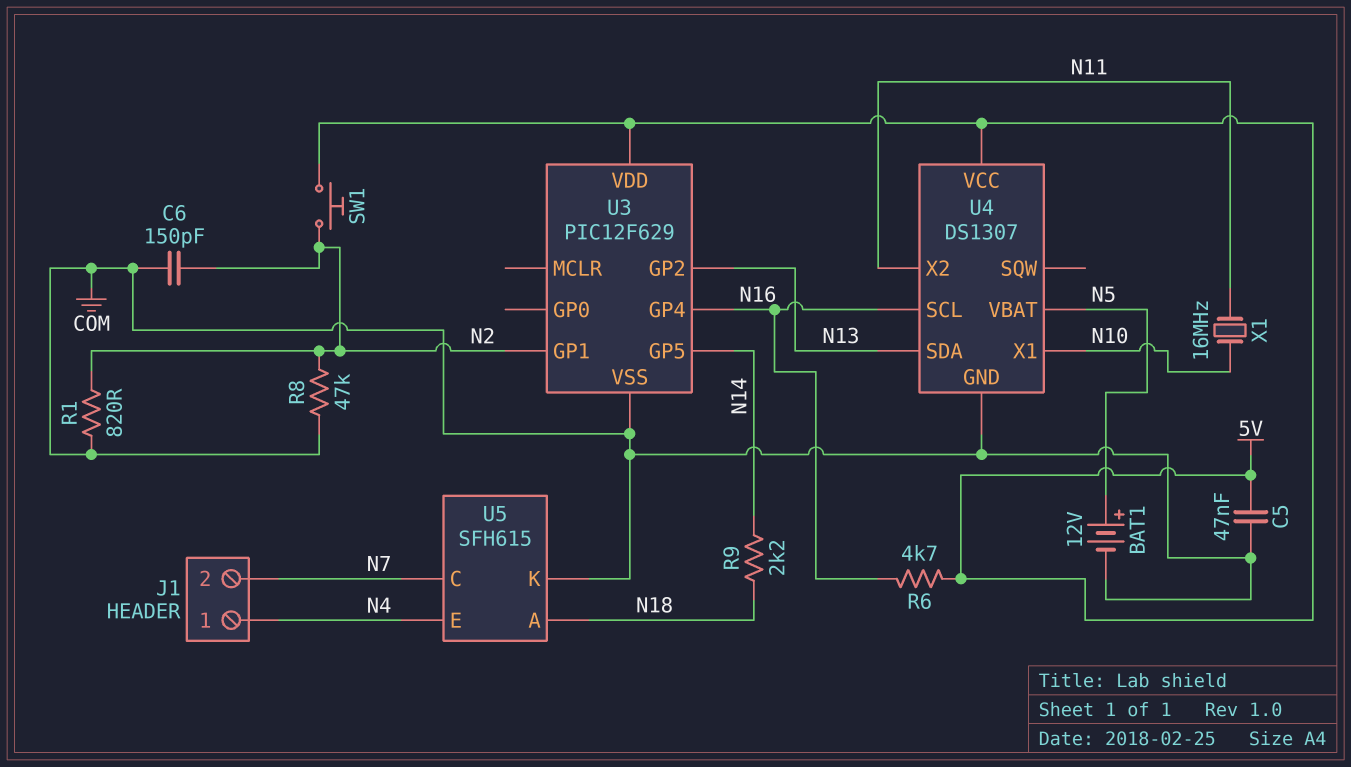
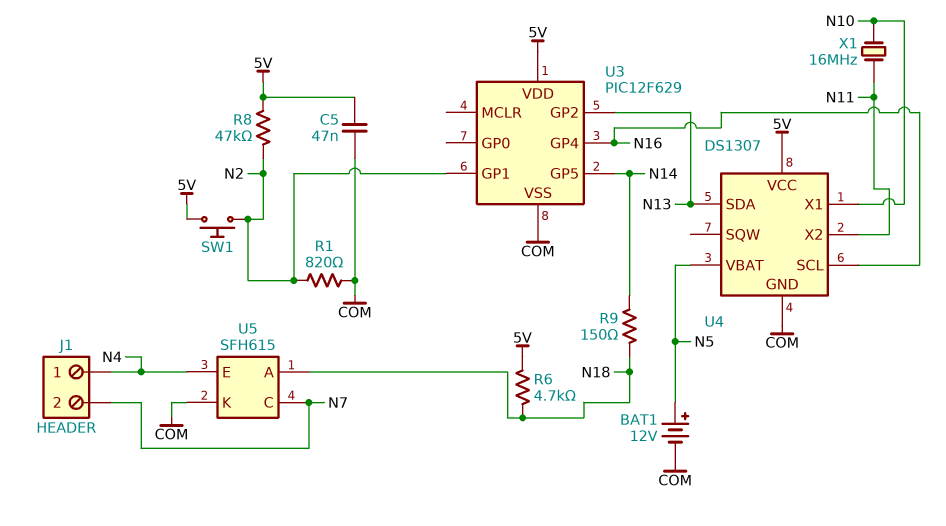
C6: 150pF (COM, N2) -> none
R6: 4.7k (5V, N16) -> 4.7k (5V, N18)
R8: 47k (COM, N2) -> 47k (5V, N2)
R9: 2.2k (N14, N18) -> 150 (N14, N18)

